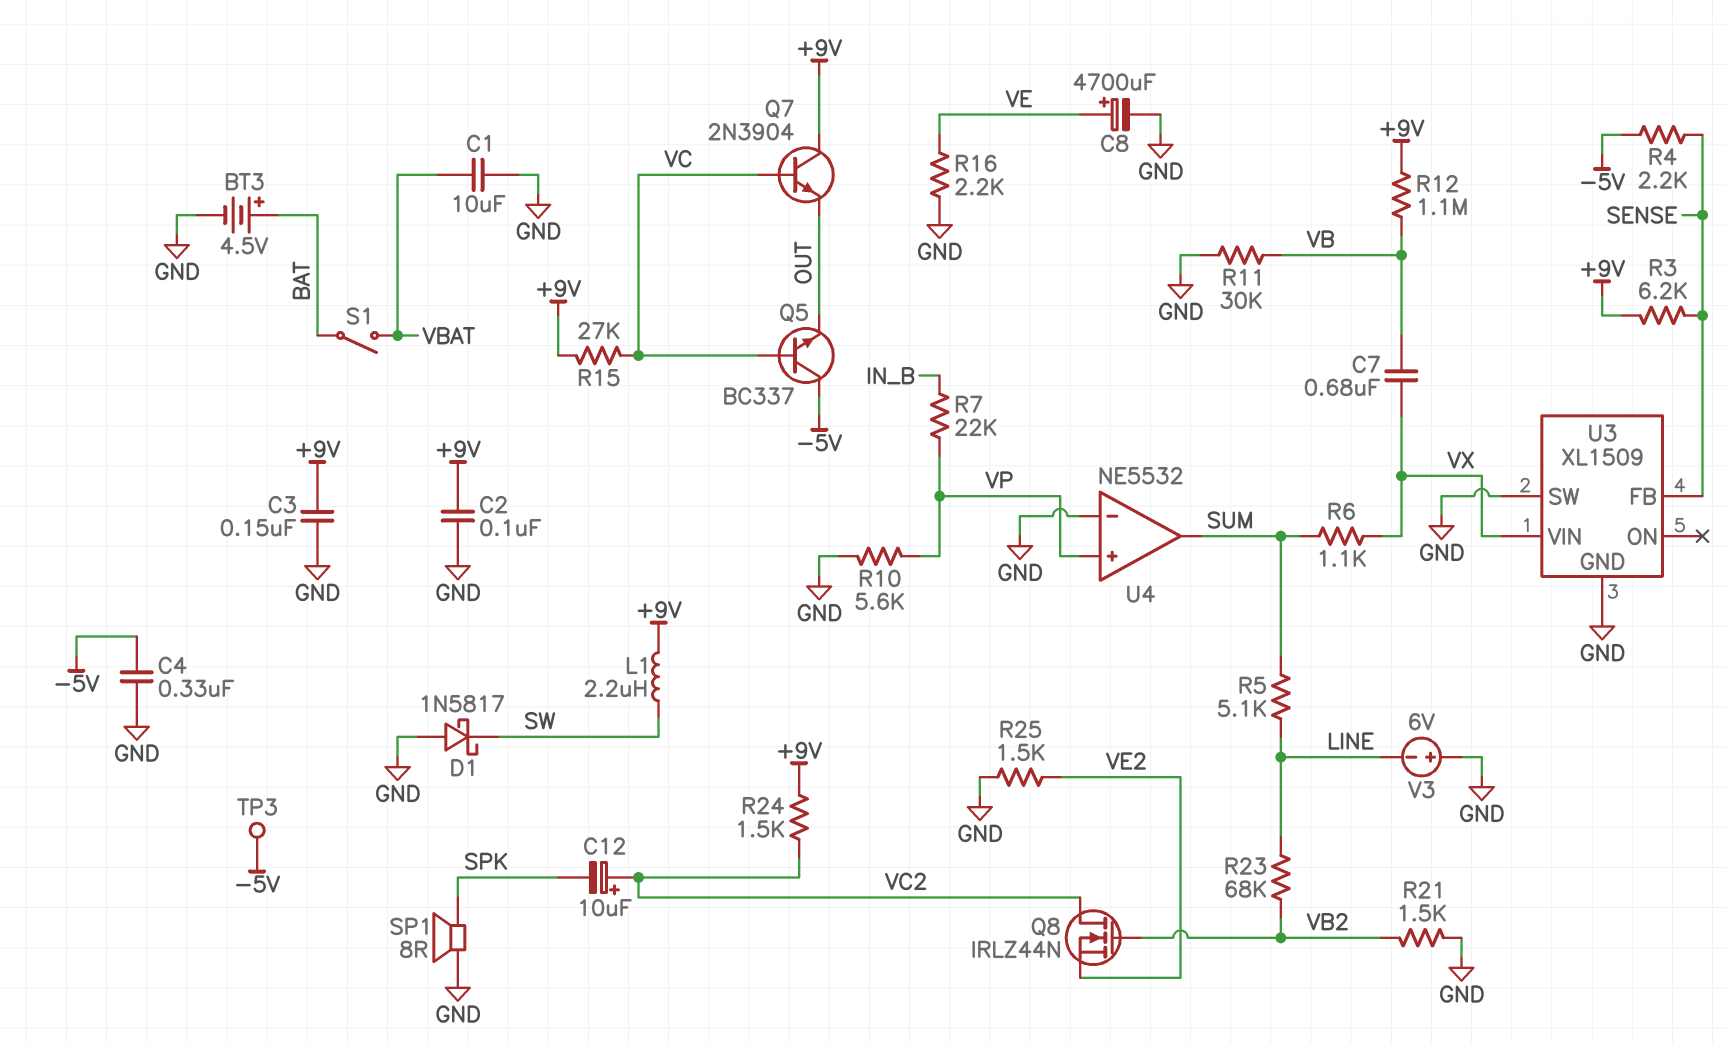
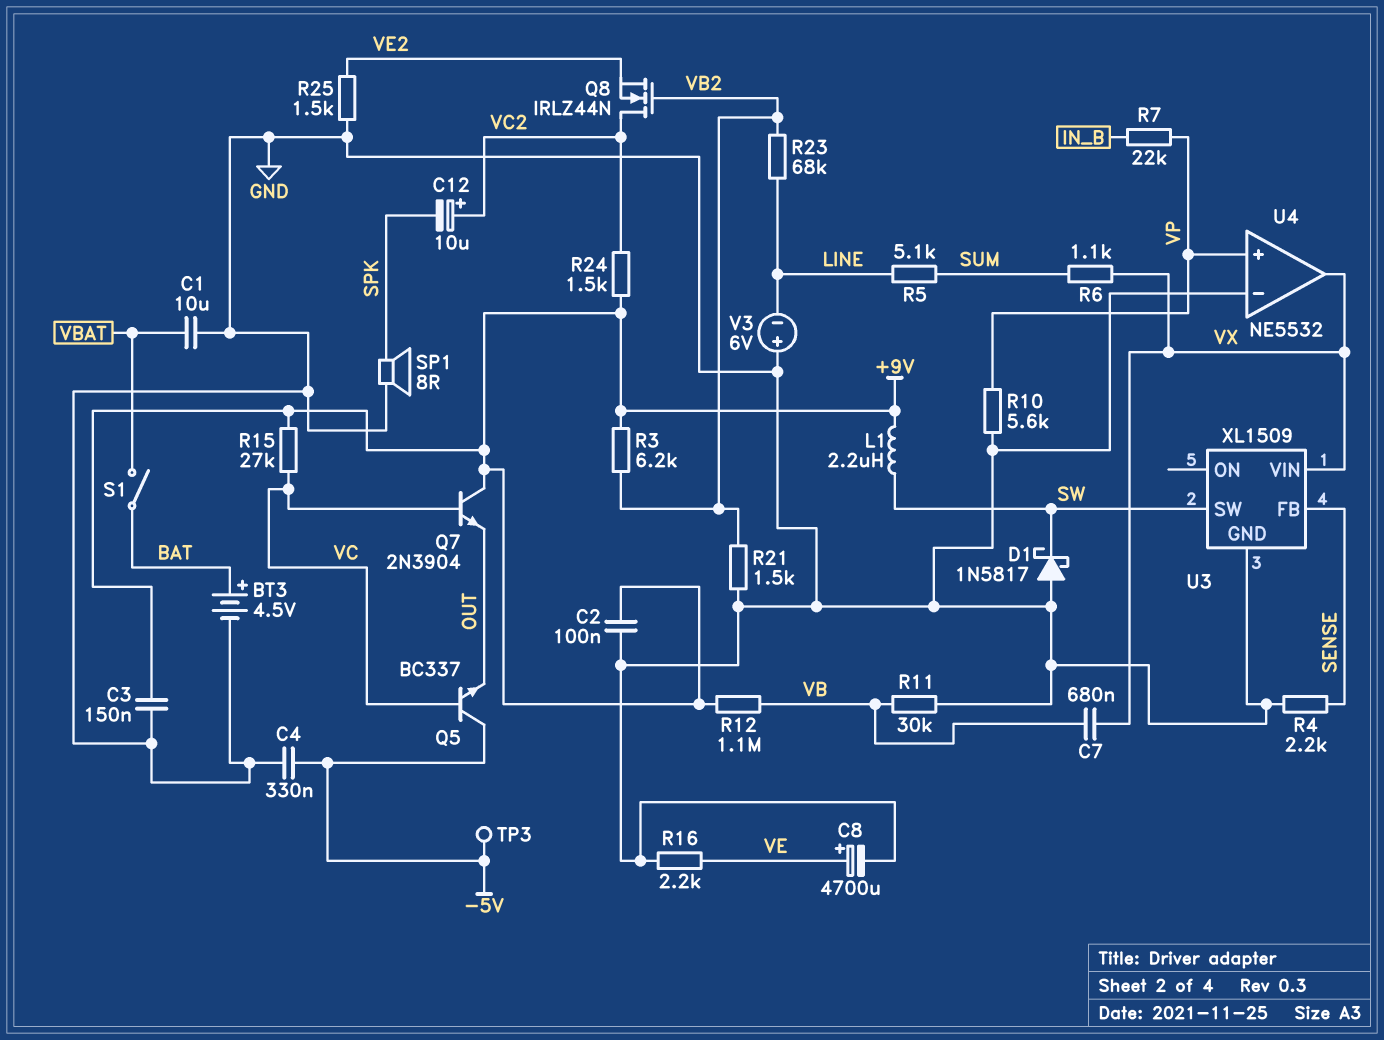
R3: 6.2k (+9V, SENSE) -> 6.2k (+9V, VB2)
R4: 2.2k (-5V, SENSE) -> 2.2k (GND, SENSE)
U3 pin SW: GND -> SW
U4 pin out: SUM -> VX

